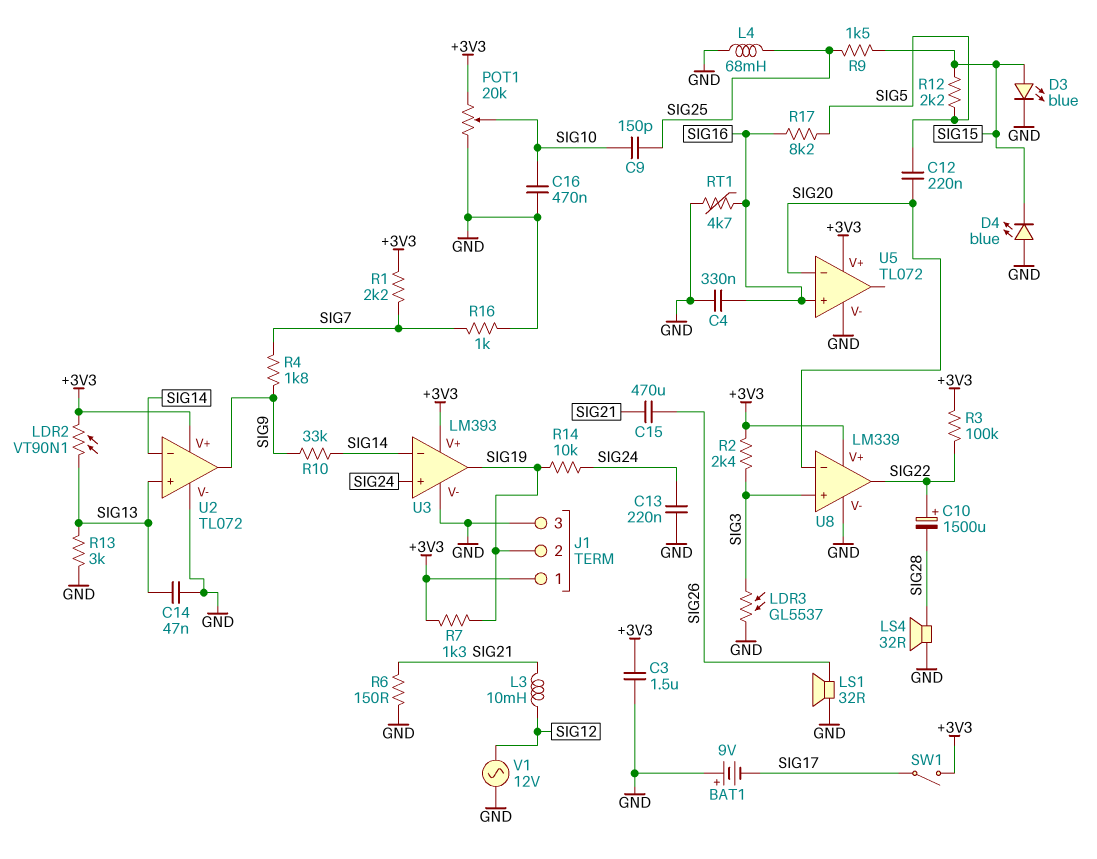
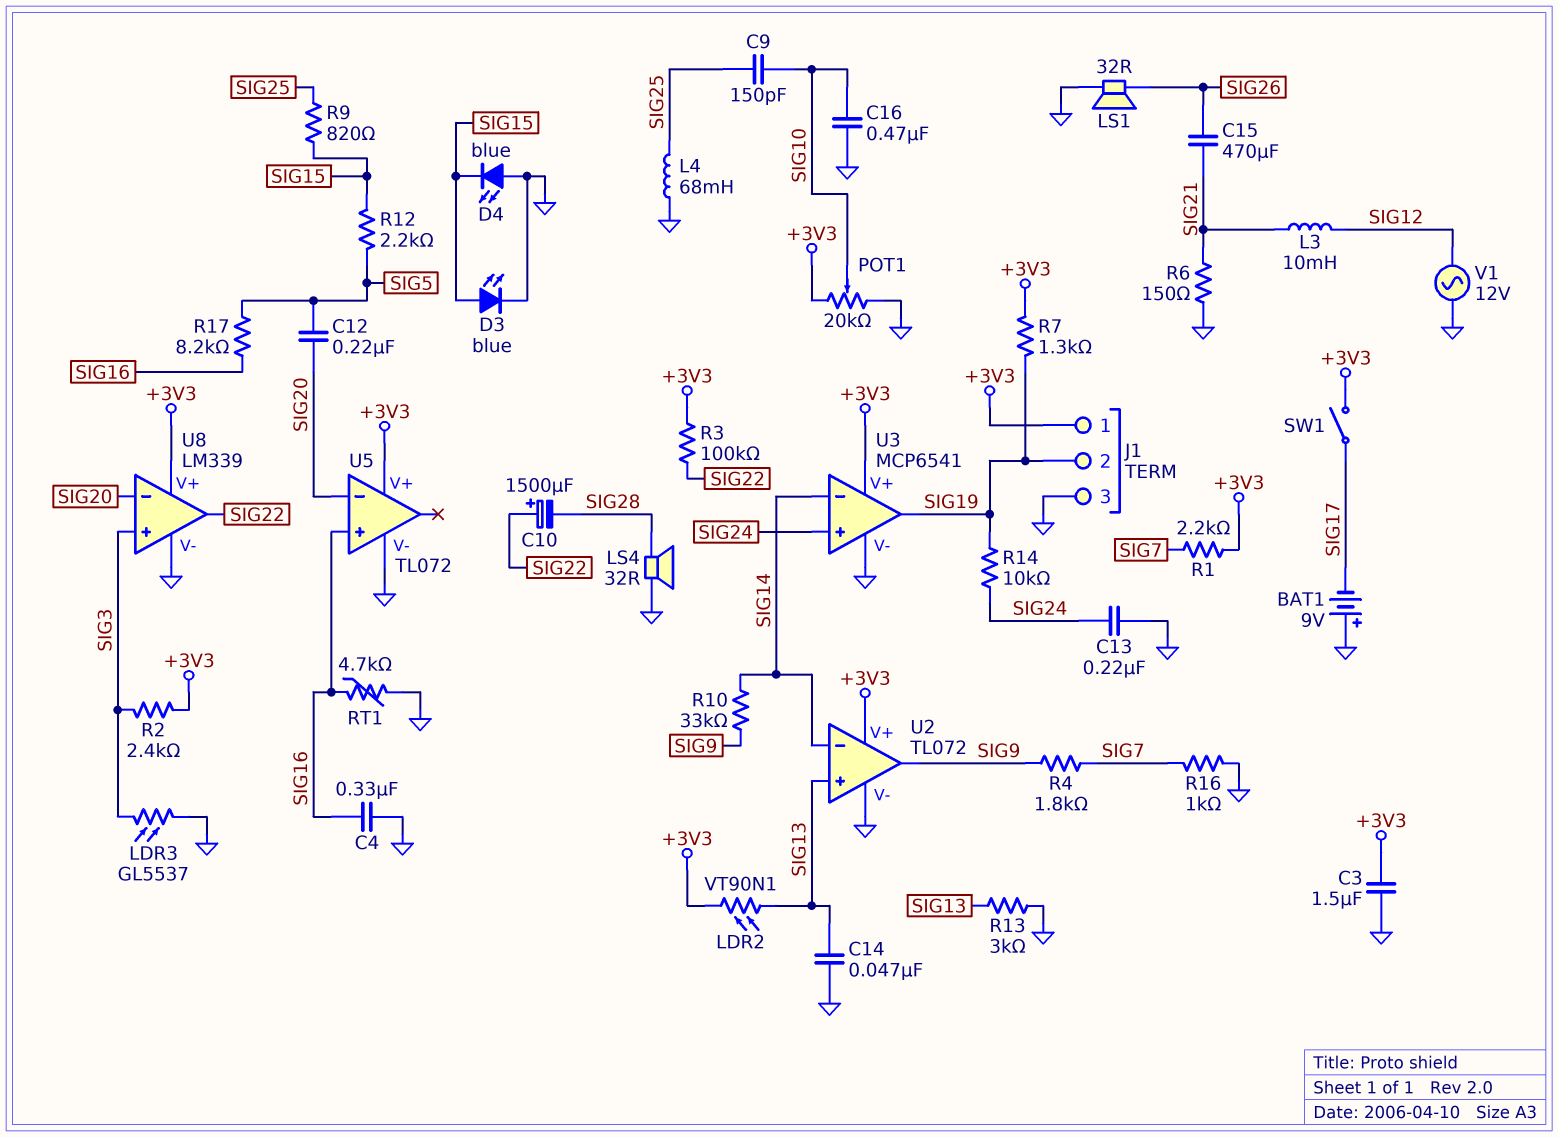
R9: 1.5k (SIG15, SIG25) -> 820 (SIG15, SIG25)
U3: LM393 -> MCP6541

